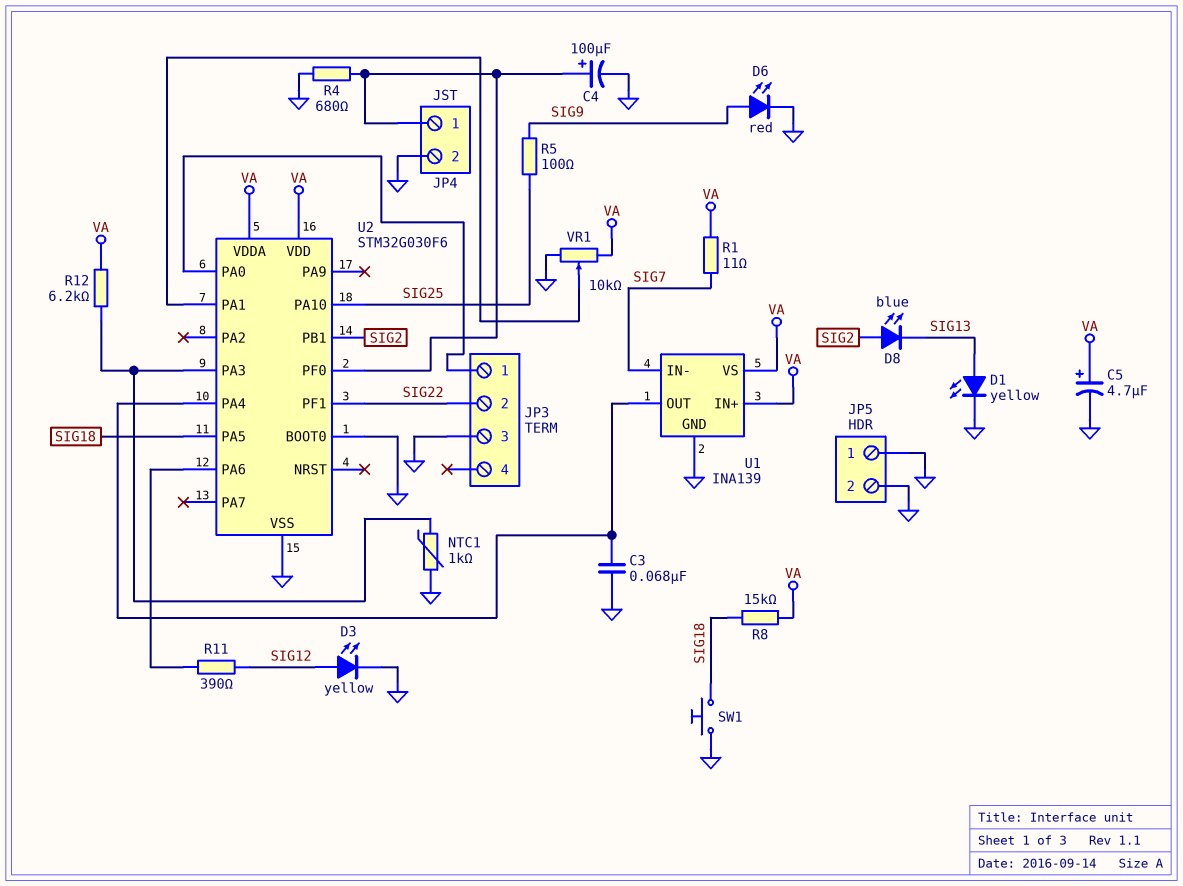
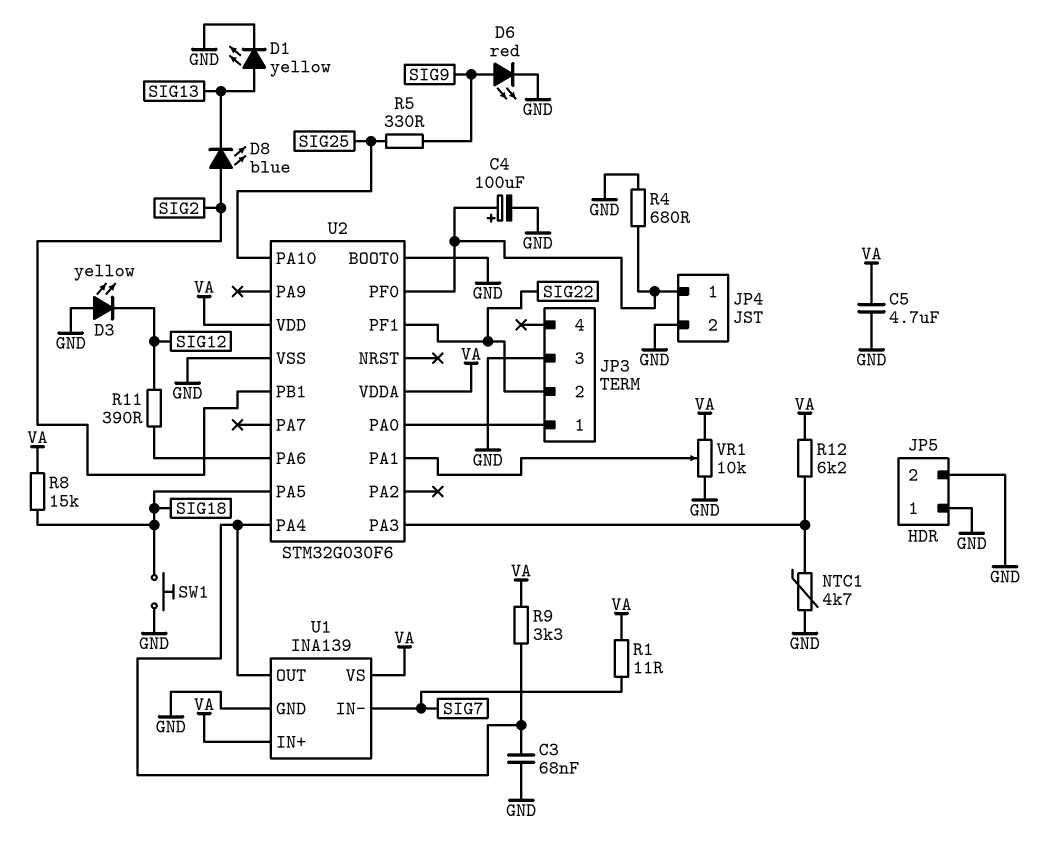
C5: 4.7uF (plus VA, minus GND) -> 4.7uF (GND, VA)
D3: LED yellow (A SIG12, K GND) -> LED yellow (A GND, K SIG12)
NTC1: 1k (GND, U2/PA3) -> 4.7k (GND, U2/PA3)
R5: 100 (SIG9, SIG25) -> 330 (SIG9, SIG25)
R9: none -> 3.3k (U1/OUT, VA)

